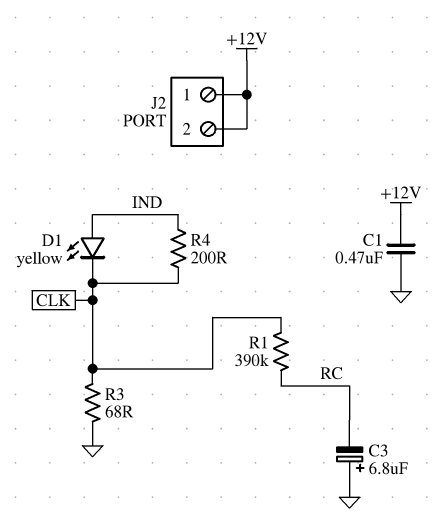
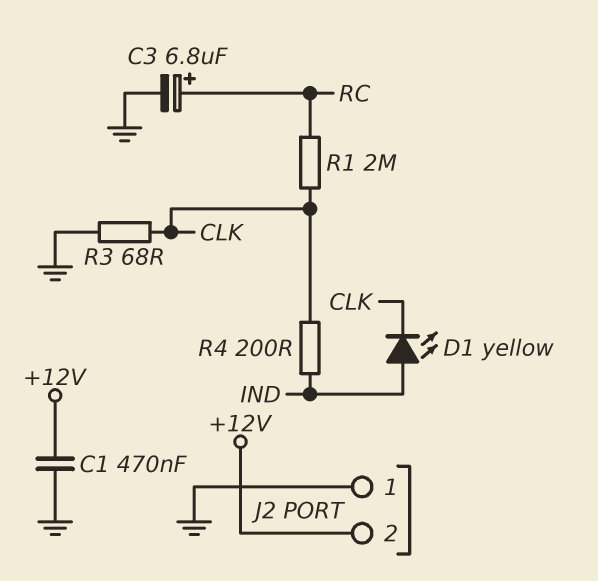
C3: 6.8uF (plus GND, minus RC) -> 6.8uF (plus RC, minus GND)
J2 pin 1: +12V -> GND
R1: 390k (CLK, RC) -> 2M (CLK, RC)

